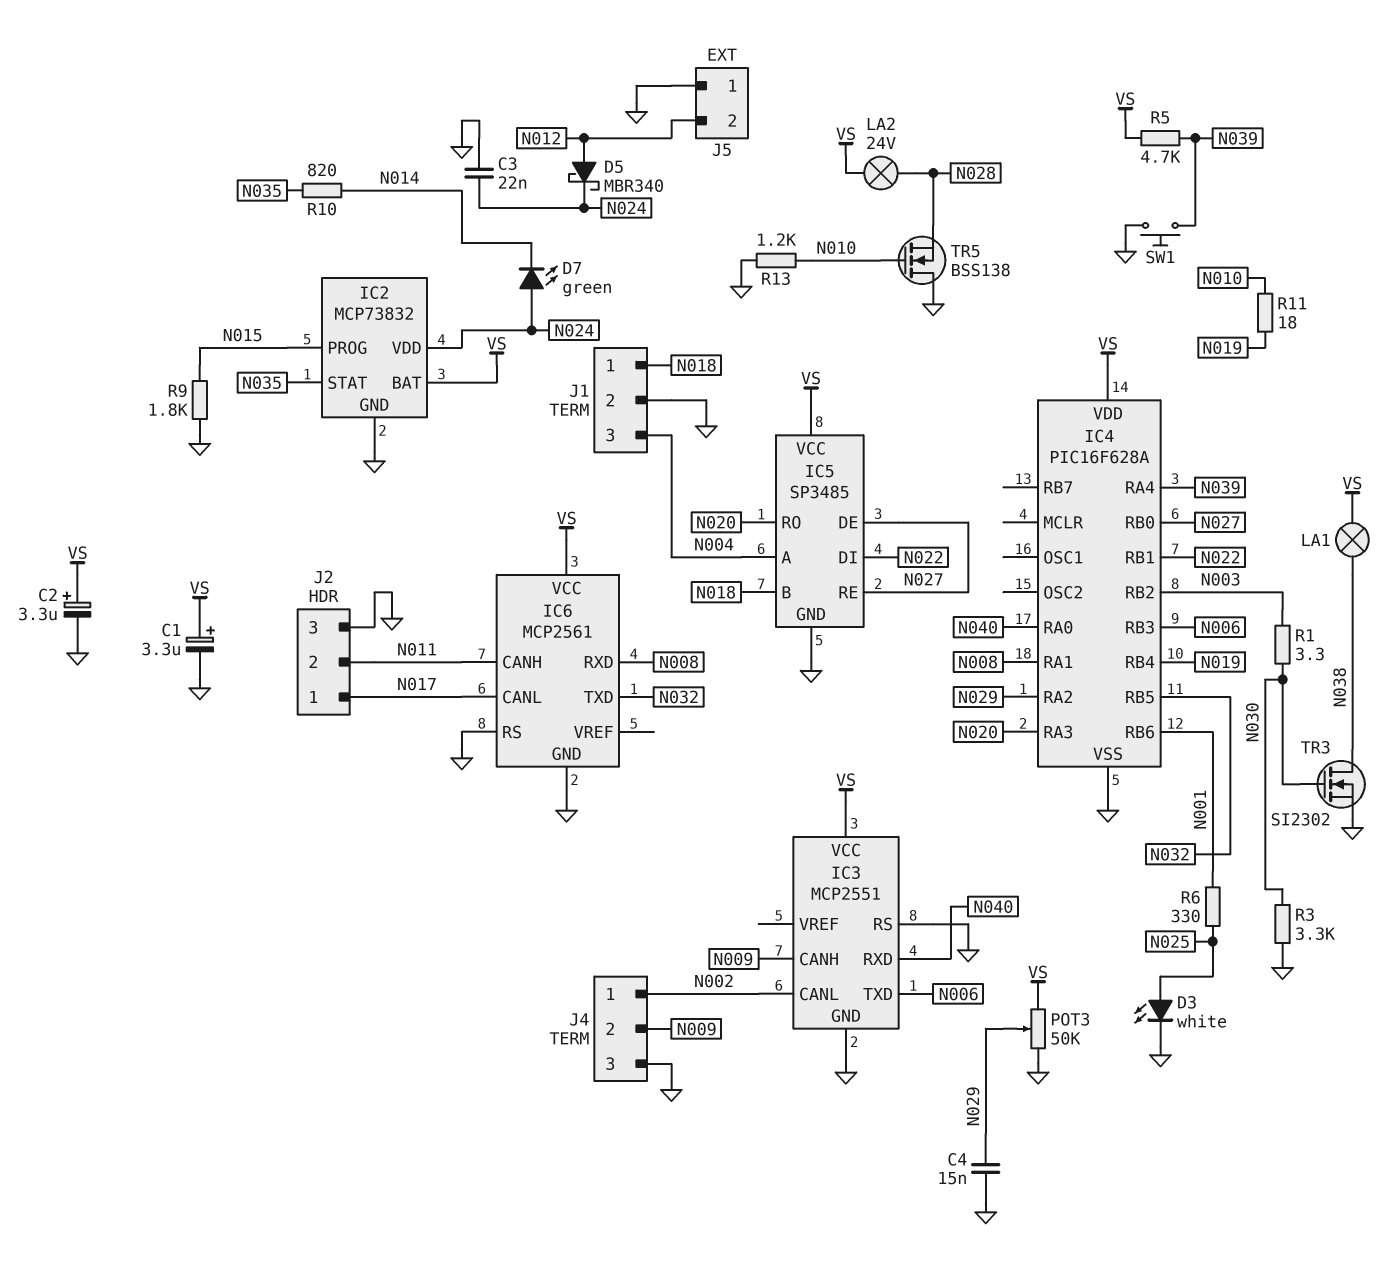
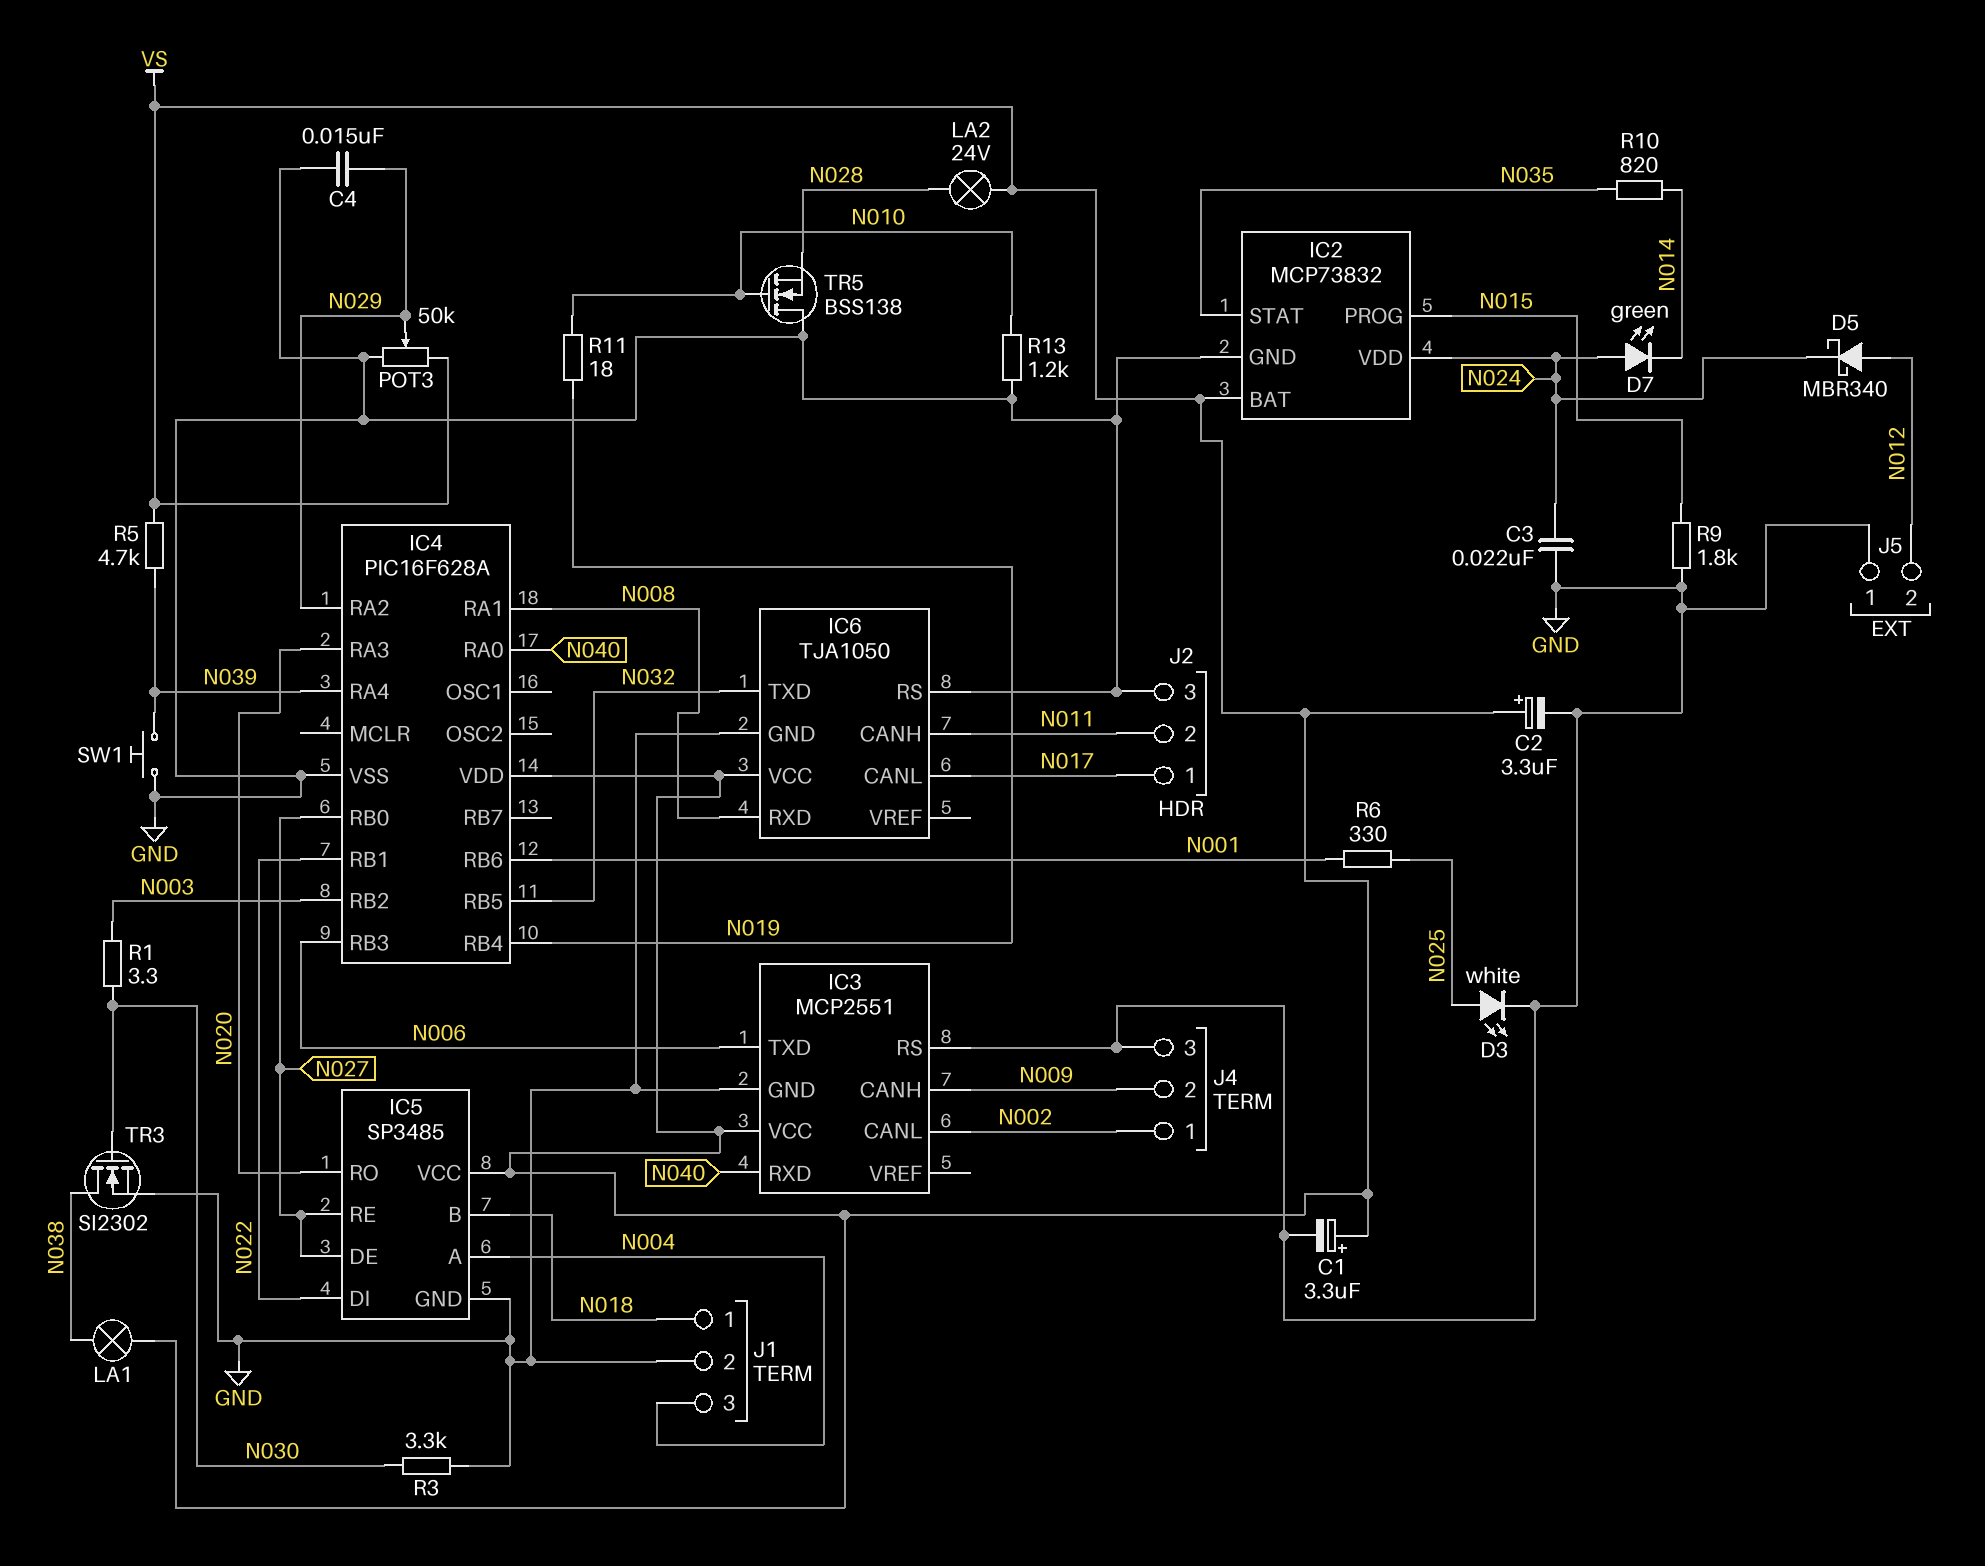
IC6: MCP2561 -> TJA1050

